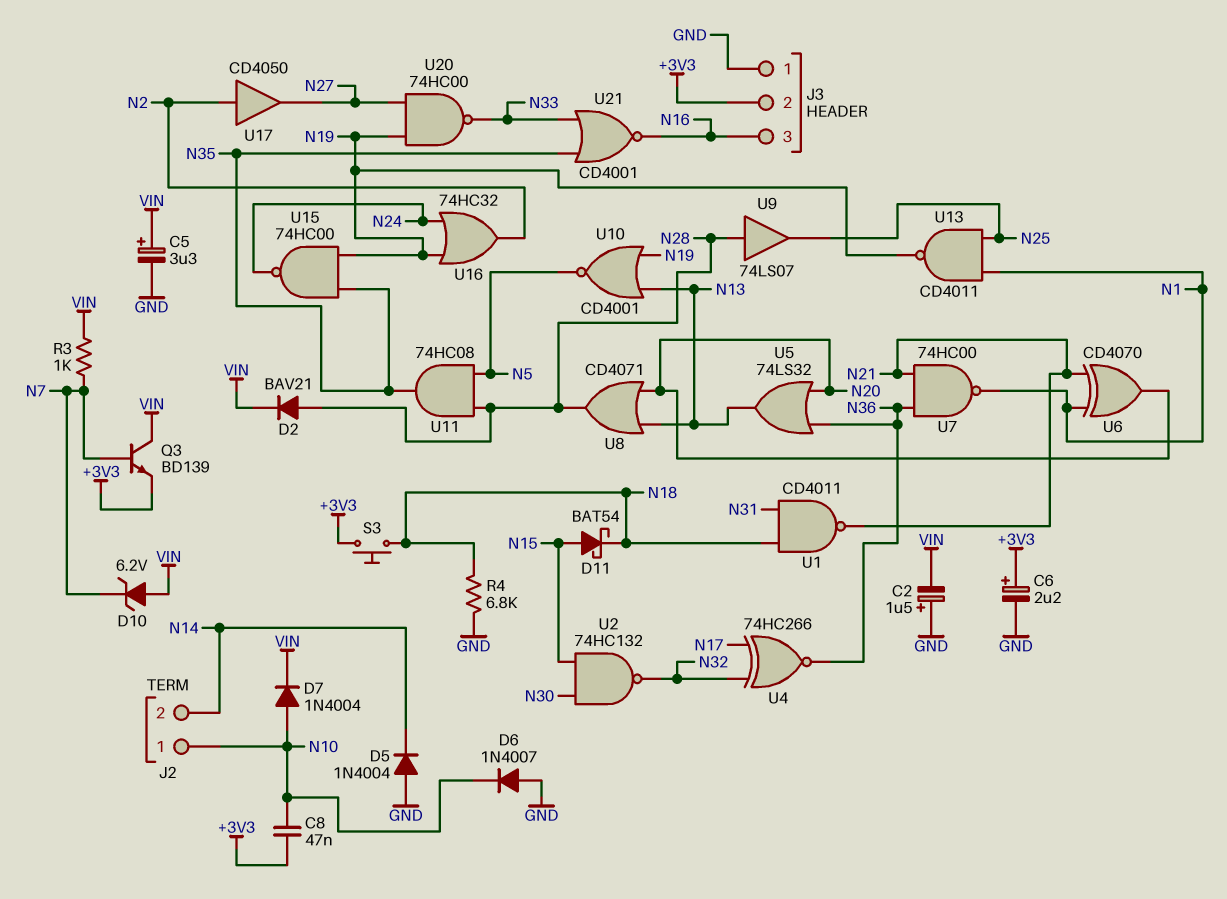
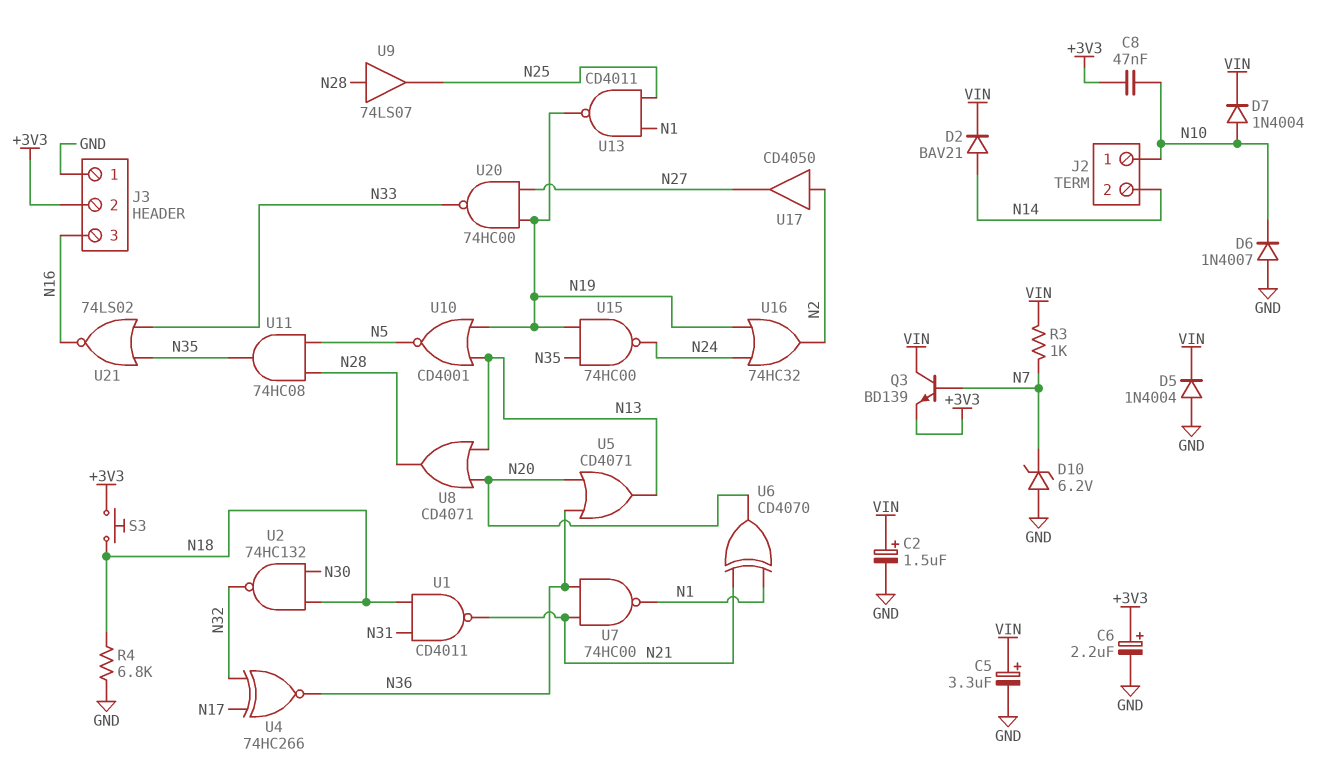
C2: 1.5uF (plus GND, minus VIN) -> 1.5uF (plus VIN, minus GND)
D2: diode BAV21 (A N28, K VIN) -> diode BAV21 (A N14, K VIN)
D5: diode 1N4004 (A GND, K N14) -> diode 1N4004 (A GND, K VIN)
D10: zener 6.2V (A VIN, K N7) -> zener 6.2V (A GND, K N7)
D11: schottky BAT54 (A N15, K N18) -> none
U2: NAND 74HC132 (in N15, in N30, out N32) -> NAND 74HC132 (in N18, in N30, out N32)
U5: OR 74LS32 (in N20, in N36, out N13) -> OR CD4071 (in N20, in N36, out N13)
U21: NOR CD4001 (in N33, in N35, out N16) -> NOR 74LS02 (in N33, in N35, out N16)

